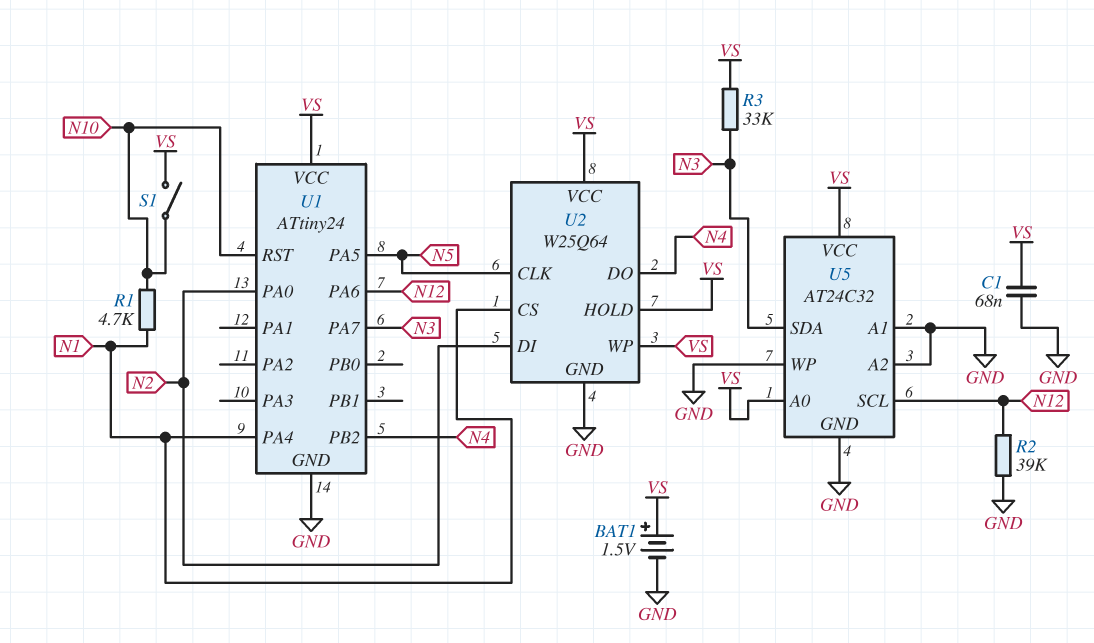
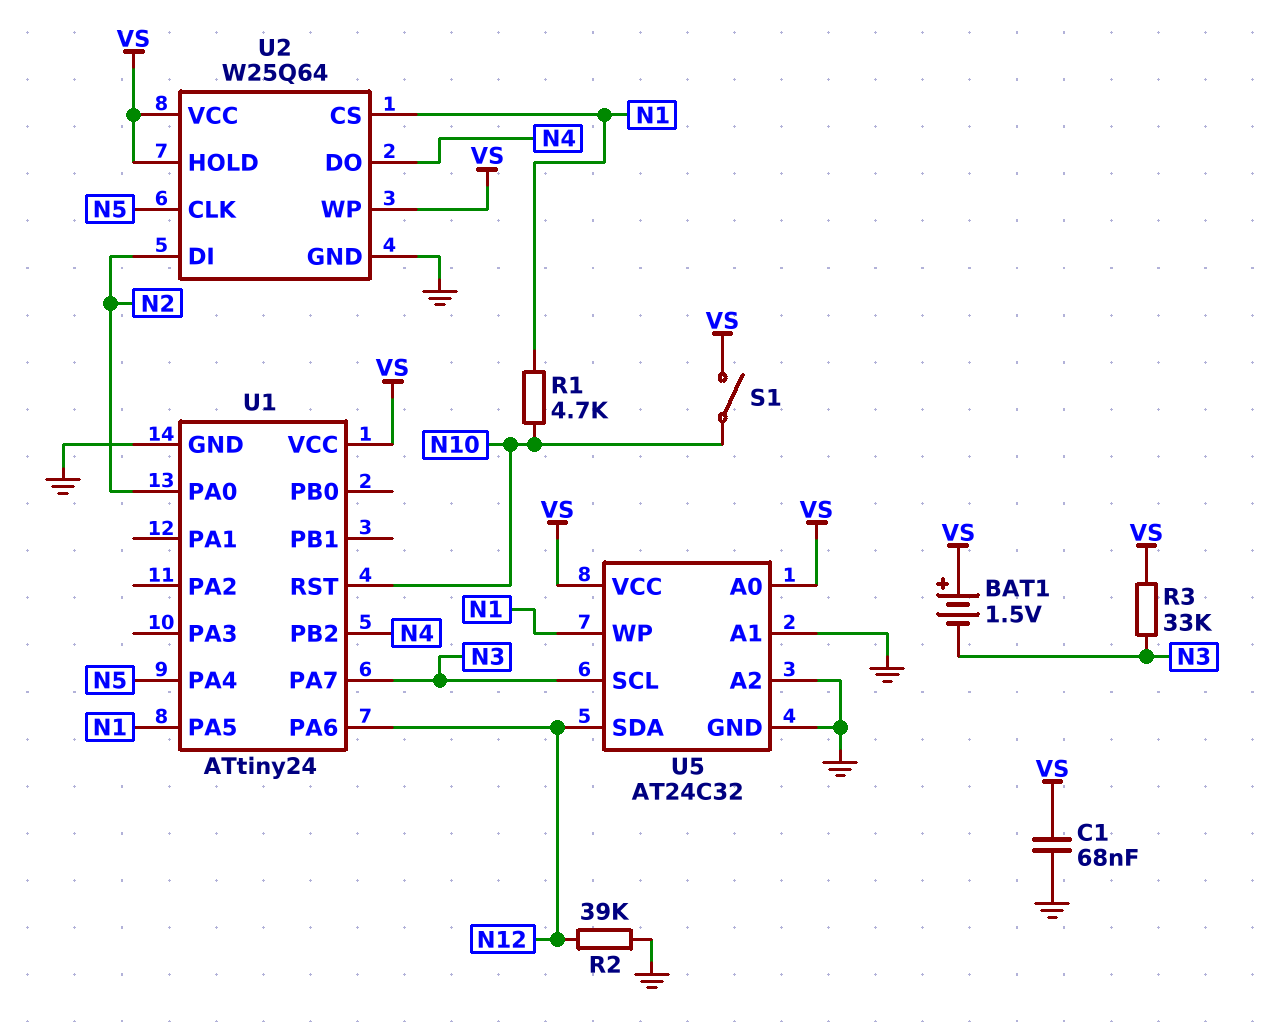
BAT1: 1.5V (plus VS, minus GND) -> 1.5V (plus VS, minus N3)
U1 pin PA4: N1 -> N5
U1 pin PA5: N5 -> N1
U5 pin SCL: N12 -> N3
U5 pin SDA: N3 -> N12
U5 pin WP: GND -> N1

